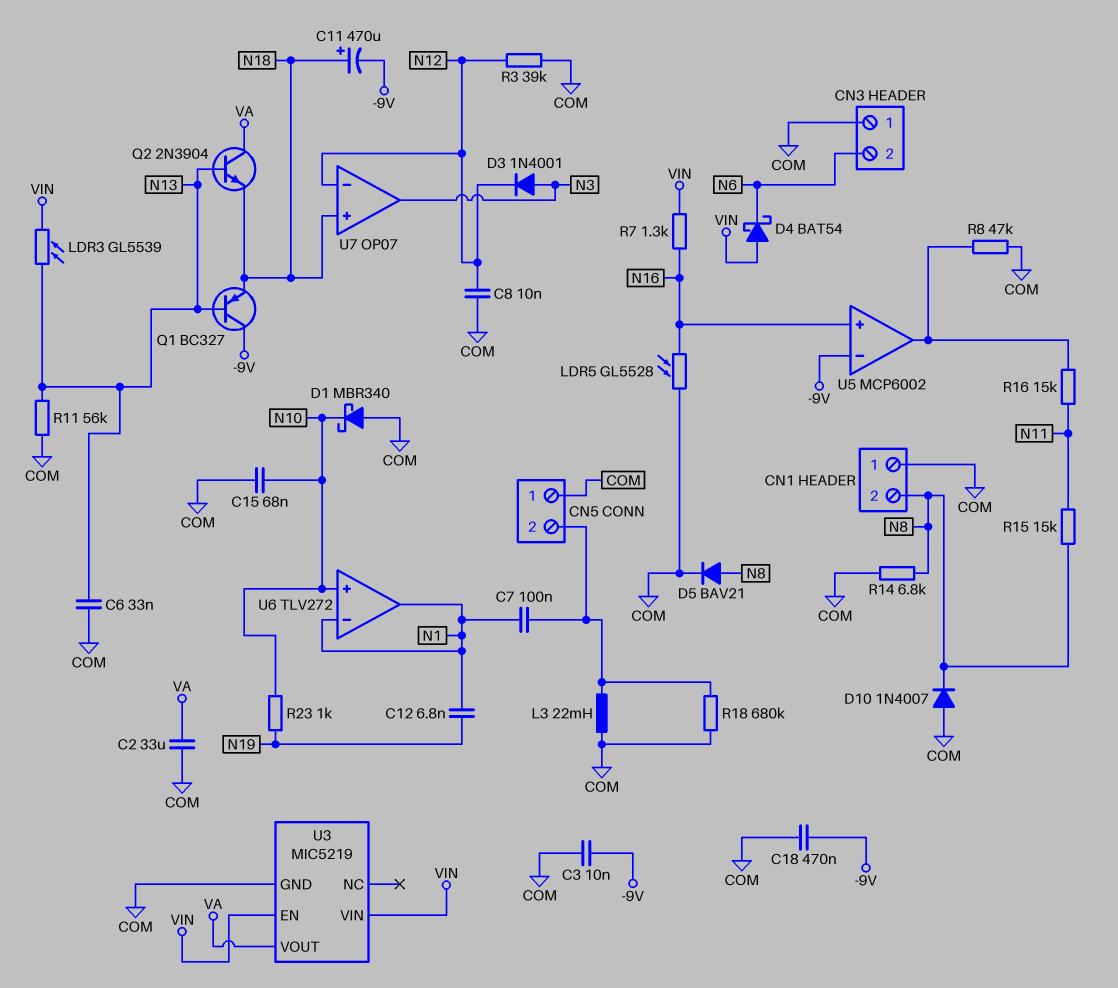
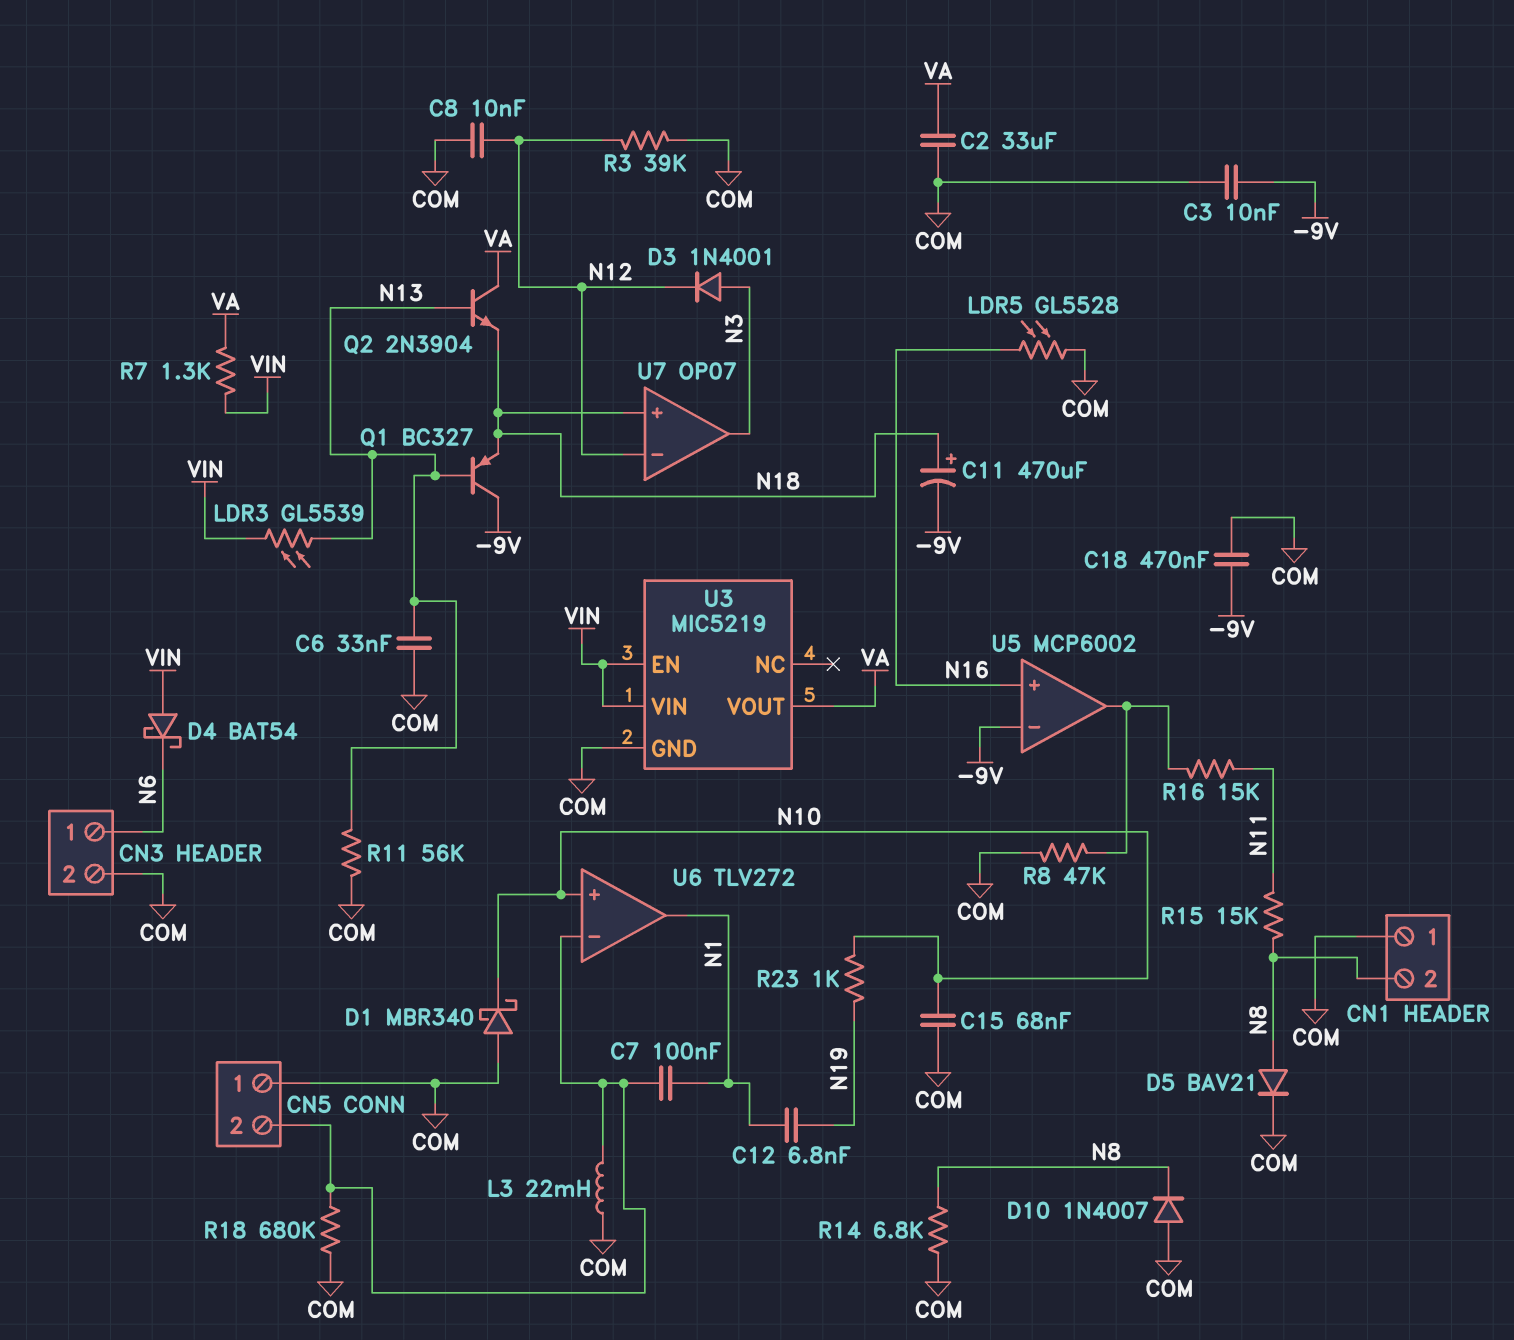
CN3 pin 1: COM -> N6
CN3 pin 2: N6 -> COM
R7: 1.3k (N16, VIN) -> 1.3k (VA, VIN)
U6 pin in-: N1 -> CN5/2

